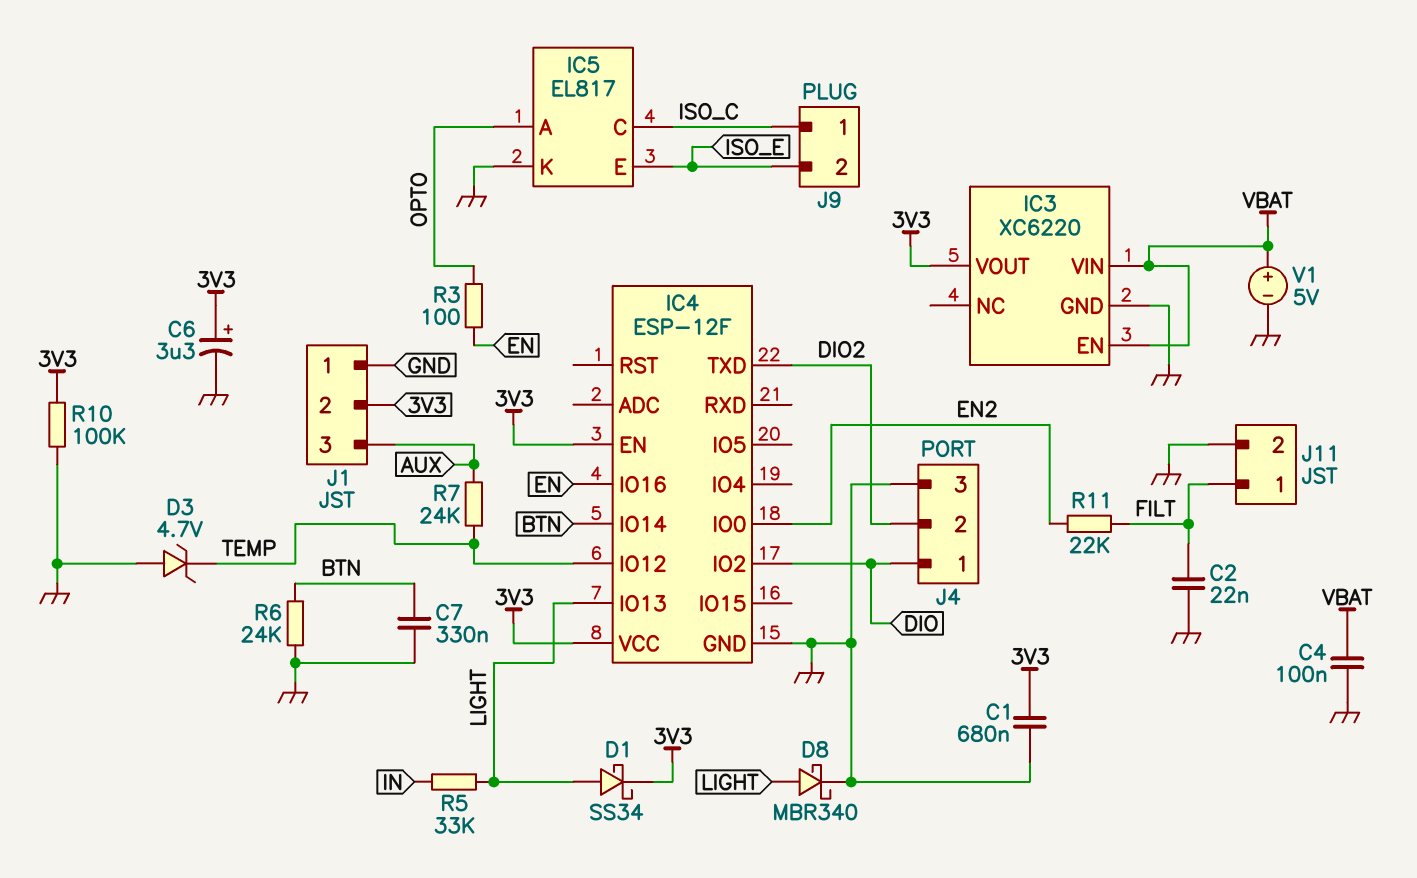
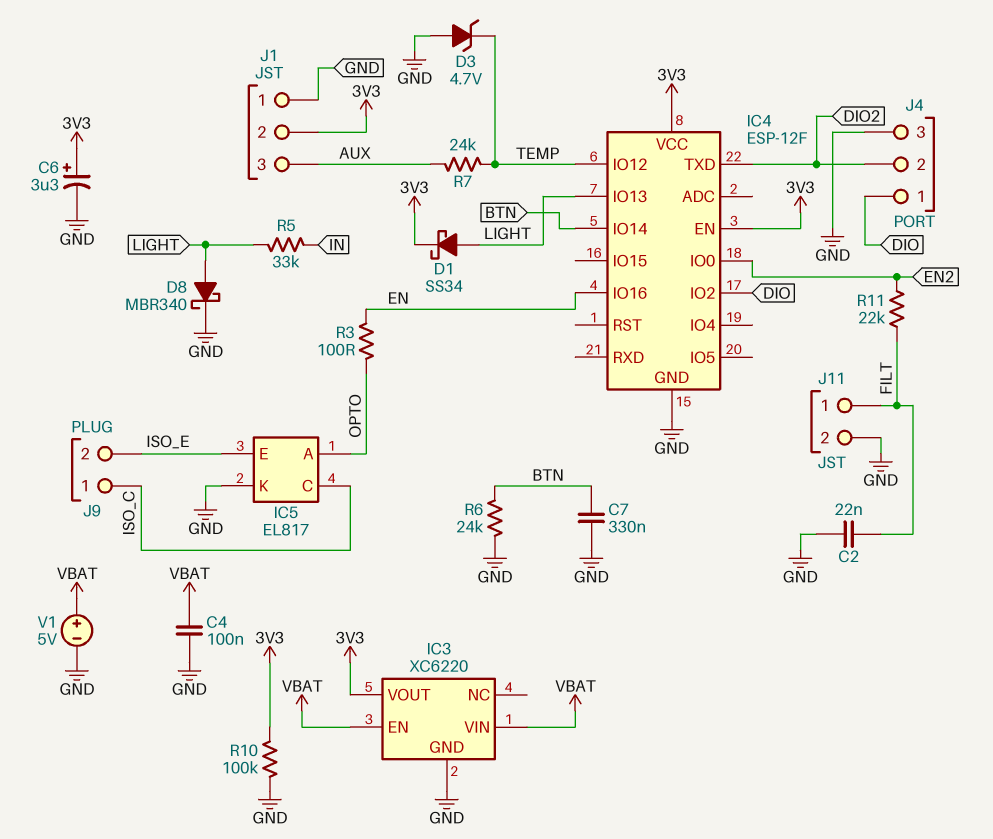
C1: 680nF (3V3, GND) -> none

